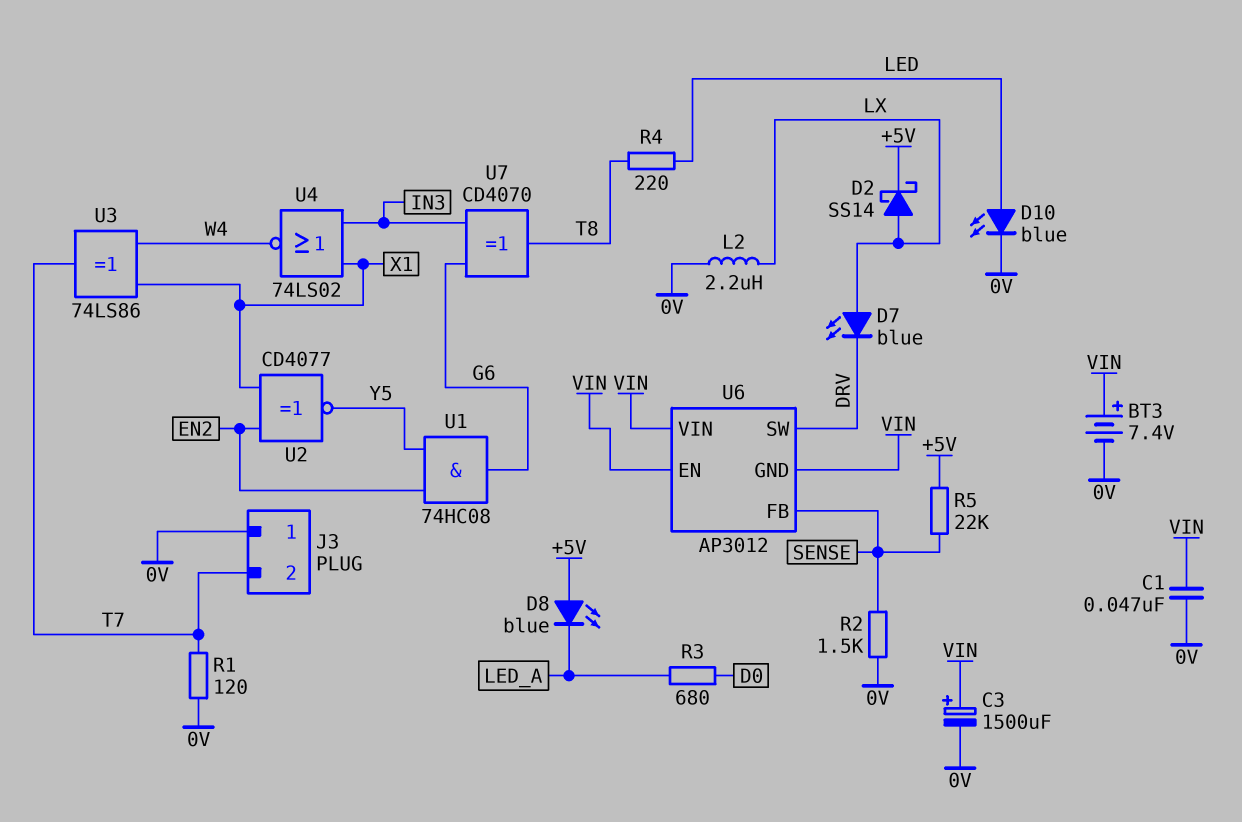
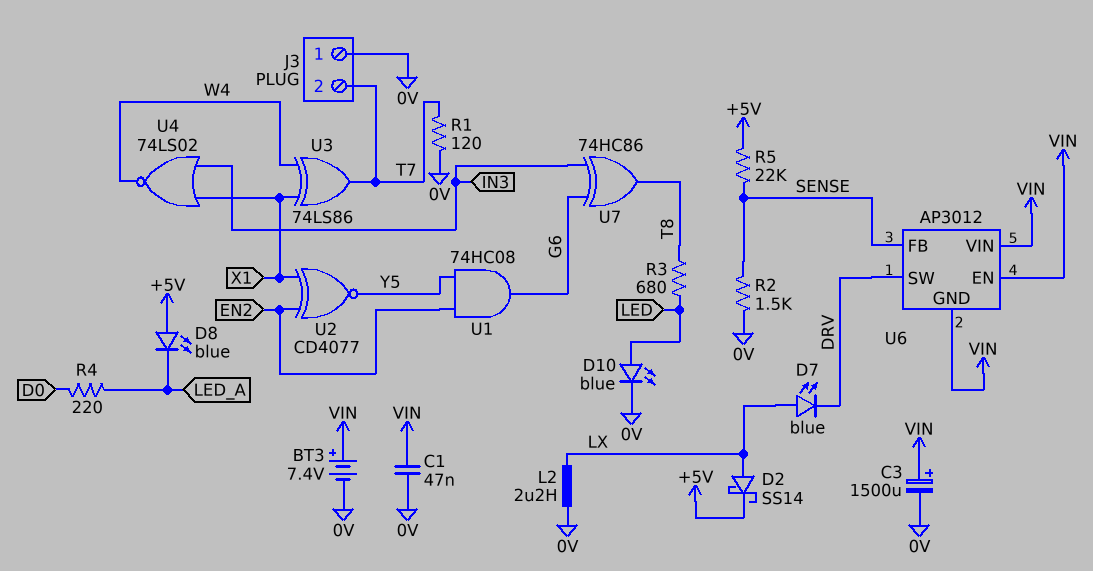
R3: 680 (D0, LED_A) -> 680 (LED, T8)
R4: 220 (LED, T8) -> 220 (D0, LED_A)
U7: XOR CD4070 (in G6, in IN3, out T8) -> XOR 74HC86 (in G6, in IN3, out T8)

